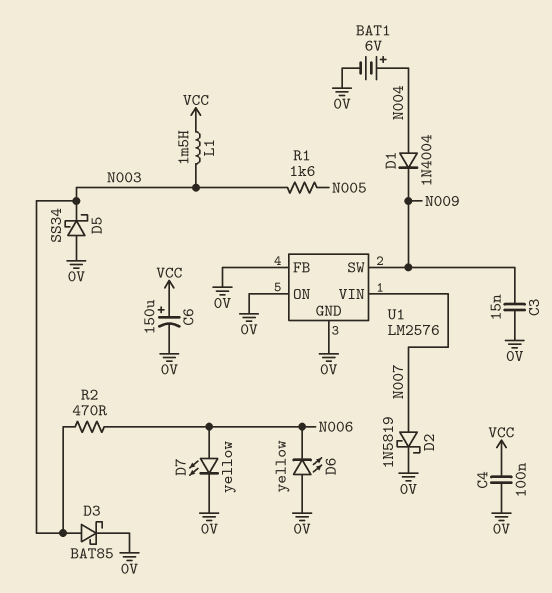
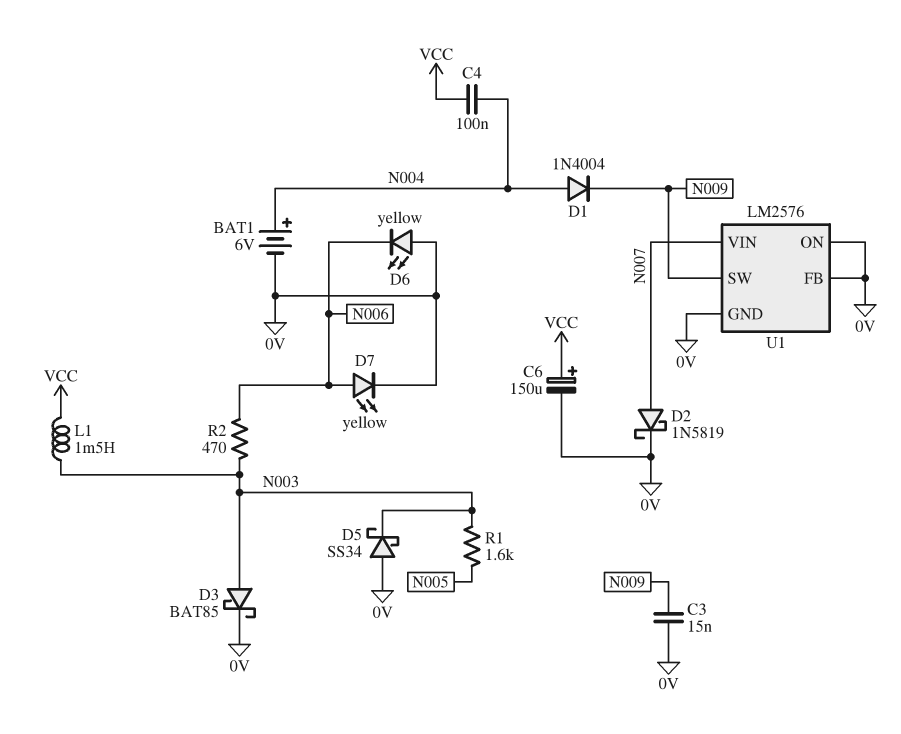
C4: 100nF (0V, VCC) -> 100nF (N004, VCC)

